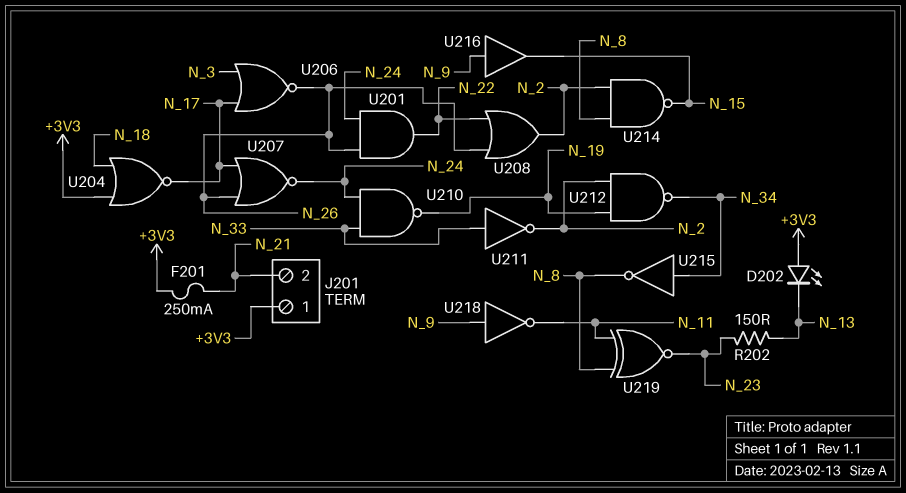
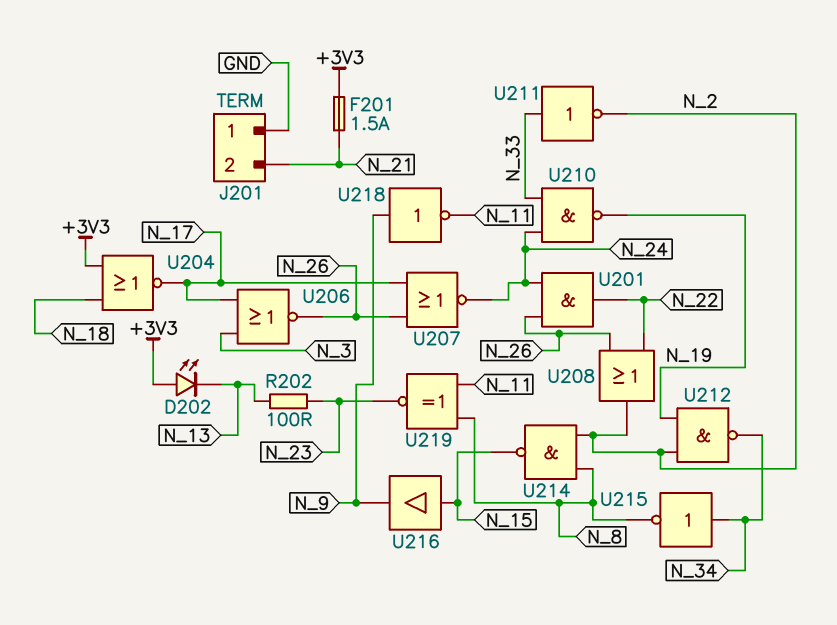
F201: 250mA (+3V3, N_21) -> 1.5A (+3V3, N_21)
J201 pin 1: +3V3 -> GND
R202: 150 (N_13, N_23) -> 100 (N_13, N_23)
U216: buffer (in N_9, out N_15) -> buffer (in N_15, out N_9)

